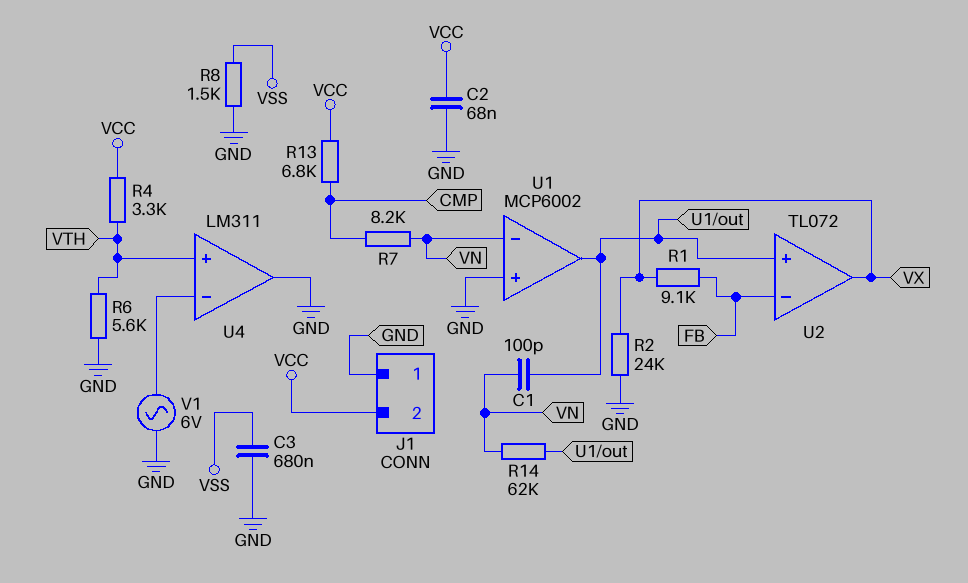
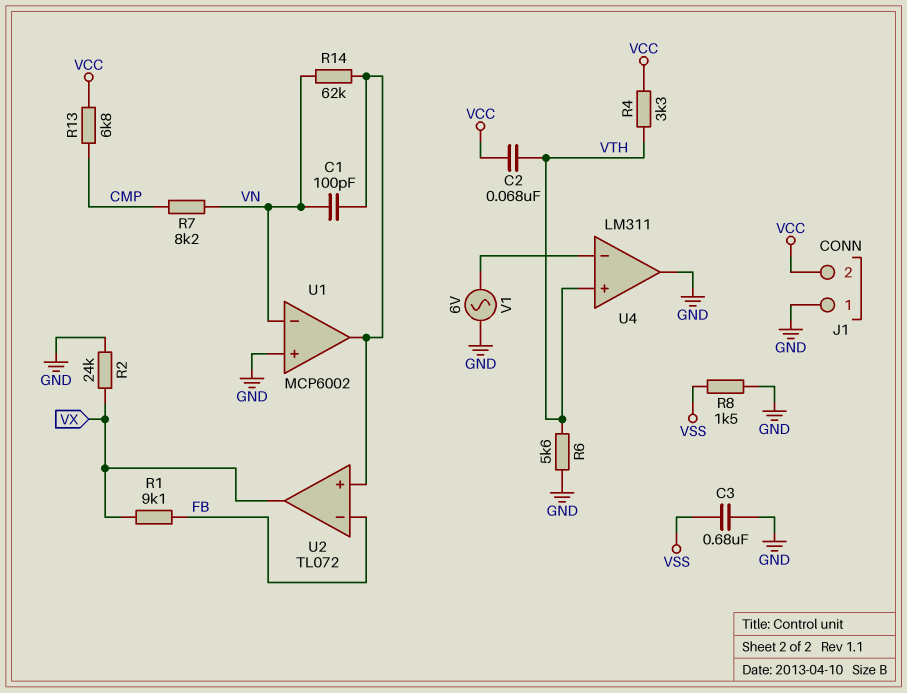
C2: 68nF (GND, VCC) -> 68nF (VCC, VTH)

